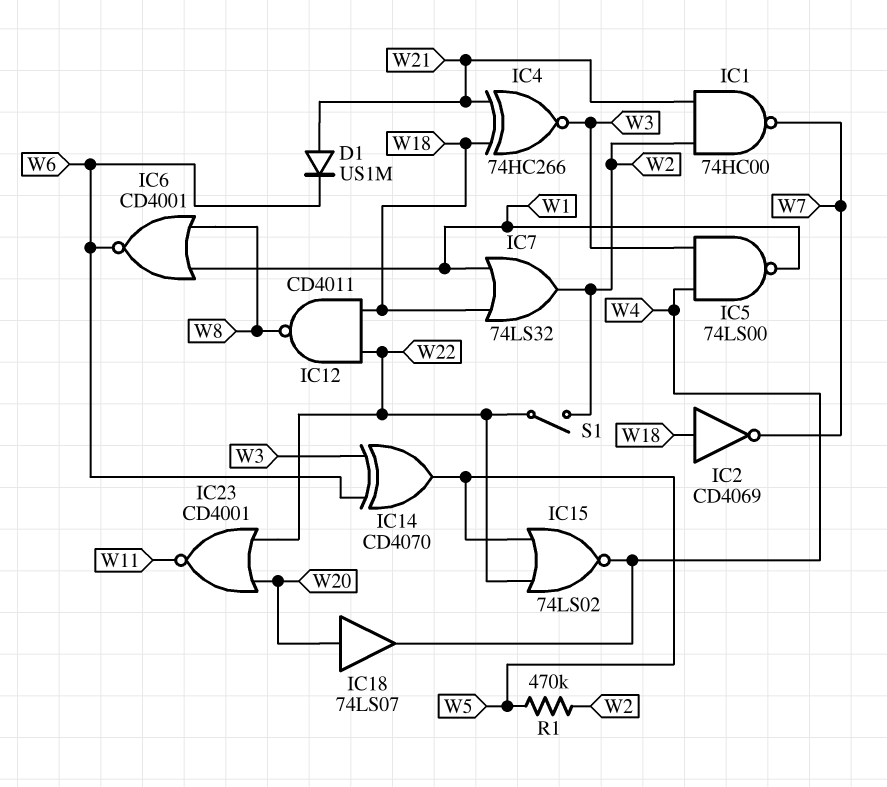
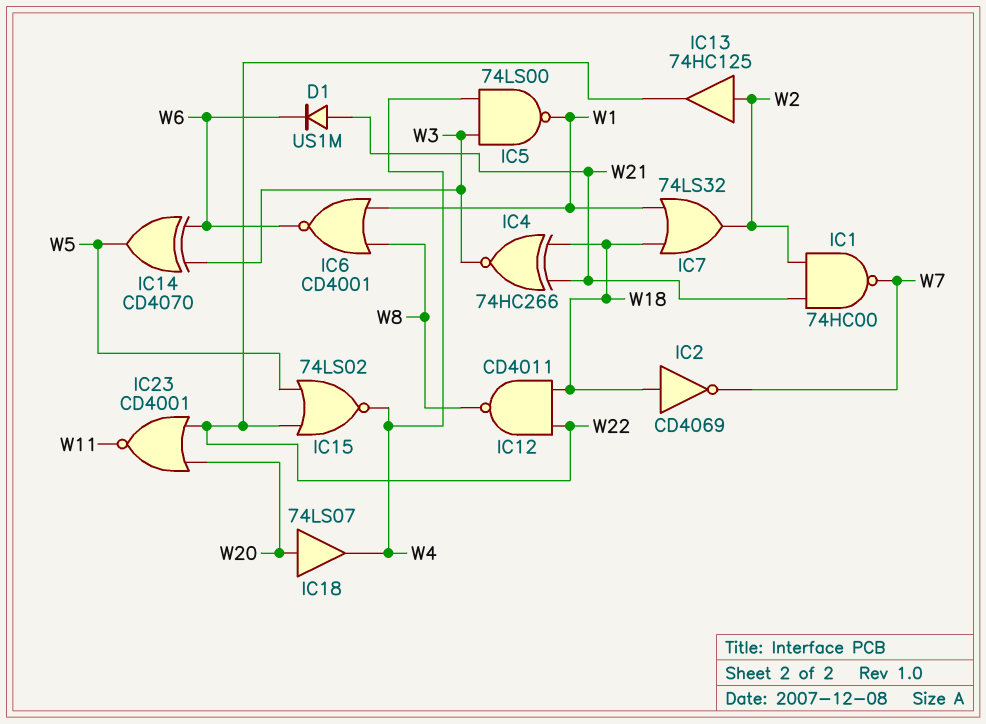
IC13: none -> buffer 74HC125 (in W2, out W22)
R1: 470k (W2, W5) -> none
S1: switch (W2, W22) -> none

